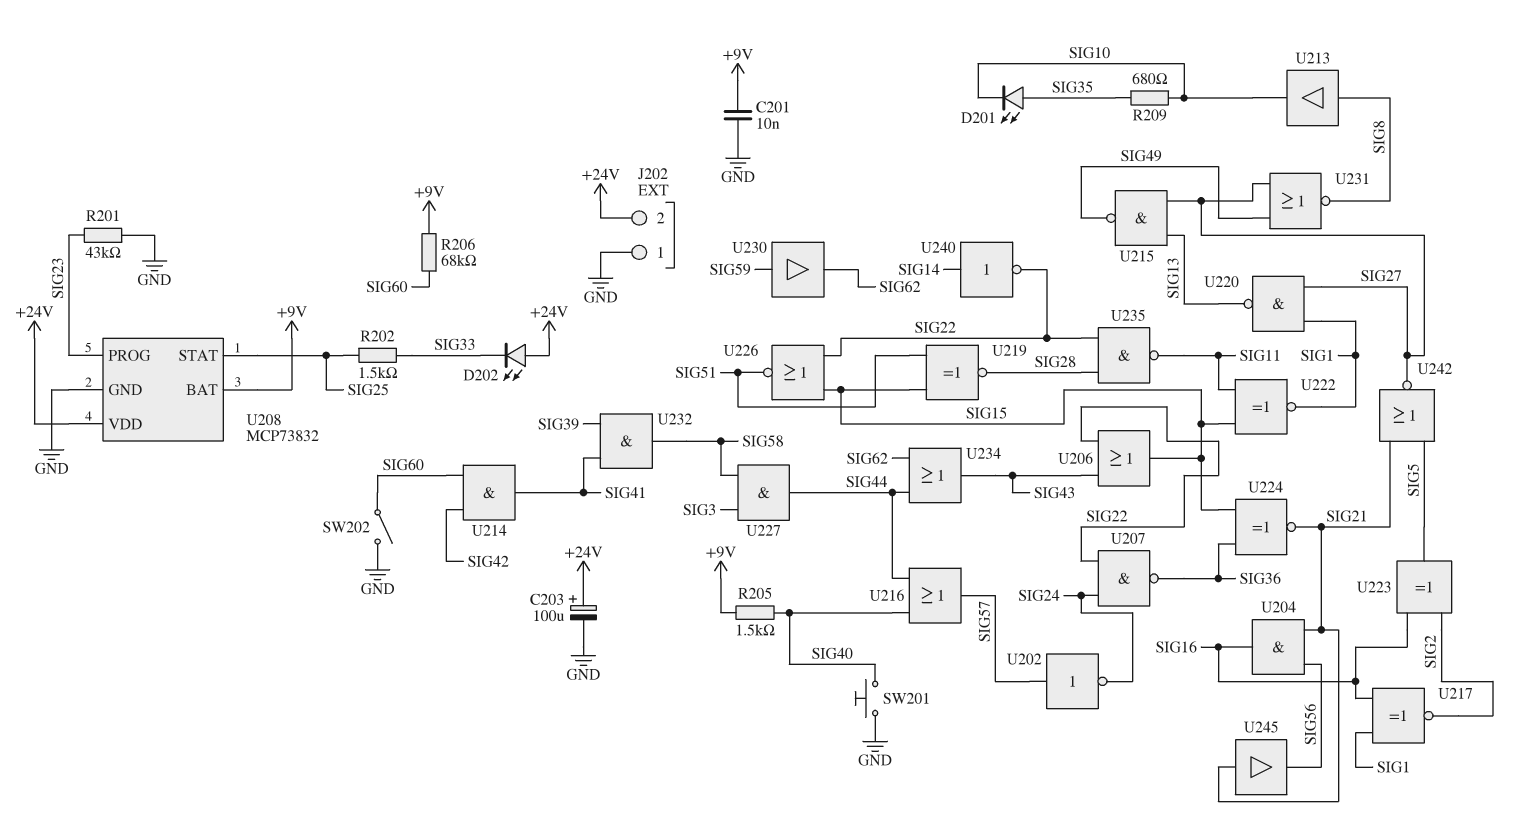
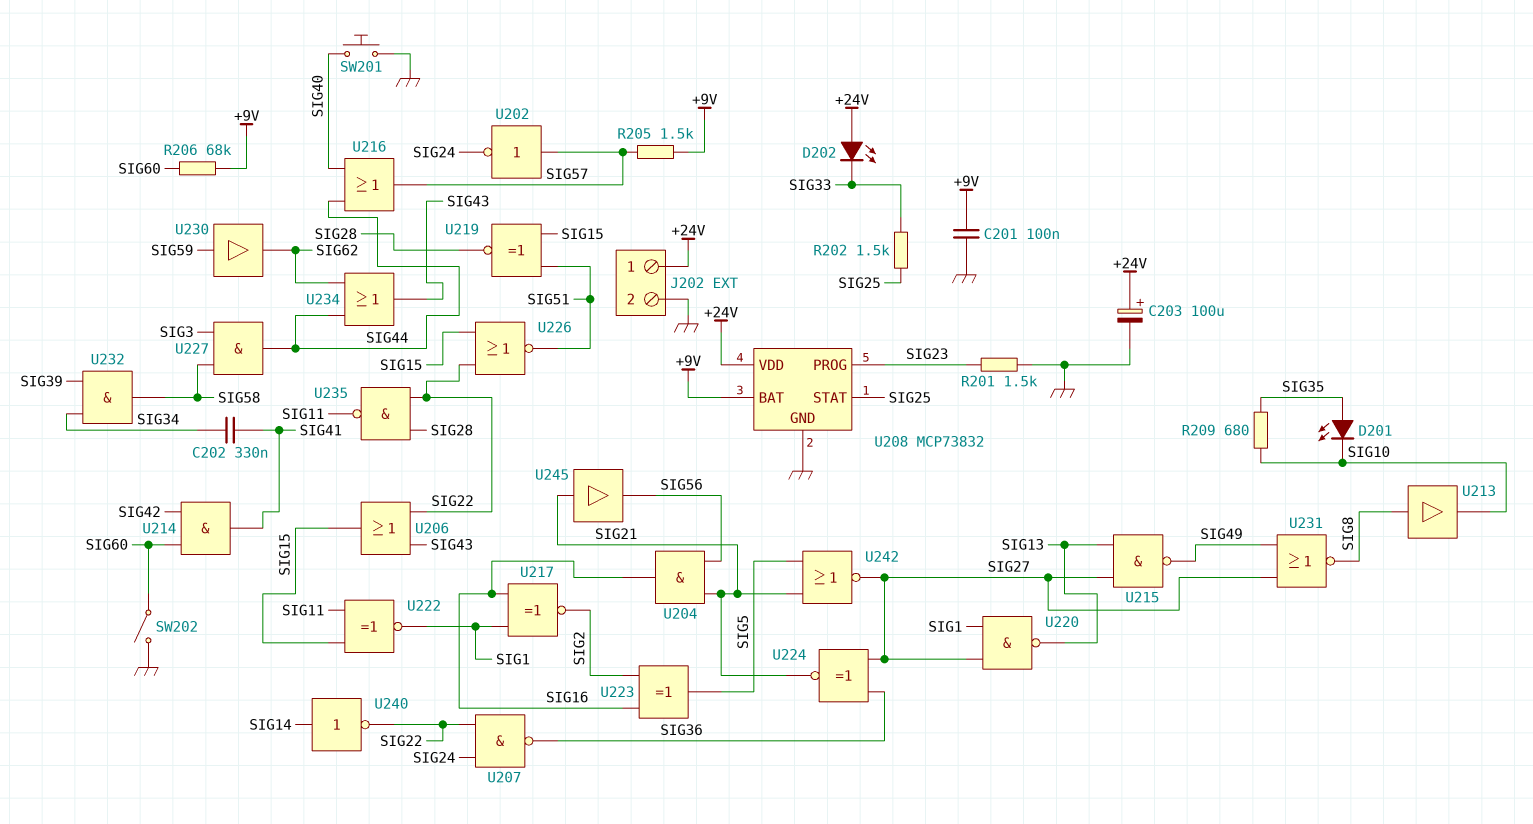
C201: 10nF (+9V, GND) -> 100nF (+9V, GND)
C202: none -> 330nF (SIG34, SIG41)
J202 pin 1: GND -> +24V
J202 pin 2: +24V -> GND
R201: 43k (GND, SIG23) -> 1.5k (GND, SIG23)
R205: 1.5k (+9V, SIG40) -> 1.5k (+9V, SIG57)
U224: XNOR (in SIG15, in SIG36, out SIG21) -> XNOR (in SIG27, in SIG36, out SIG21)
U232: AND (in SIG39, in SIG41, out SIG58) -> AND (in SIG34, in SIG39, out SIG58)

